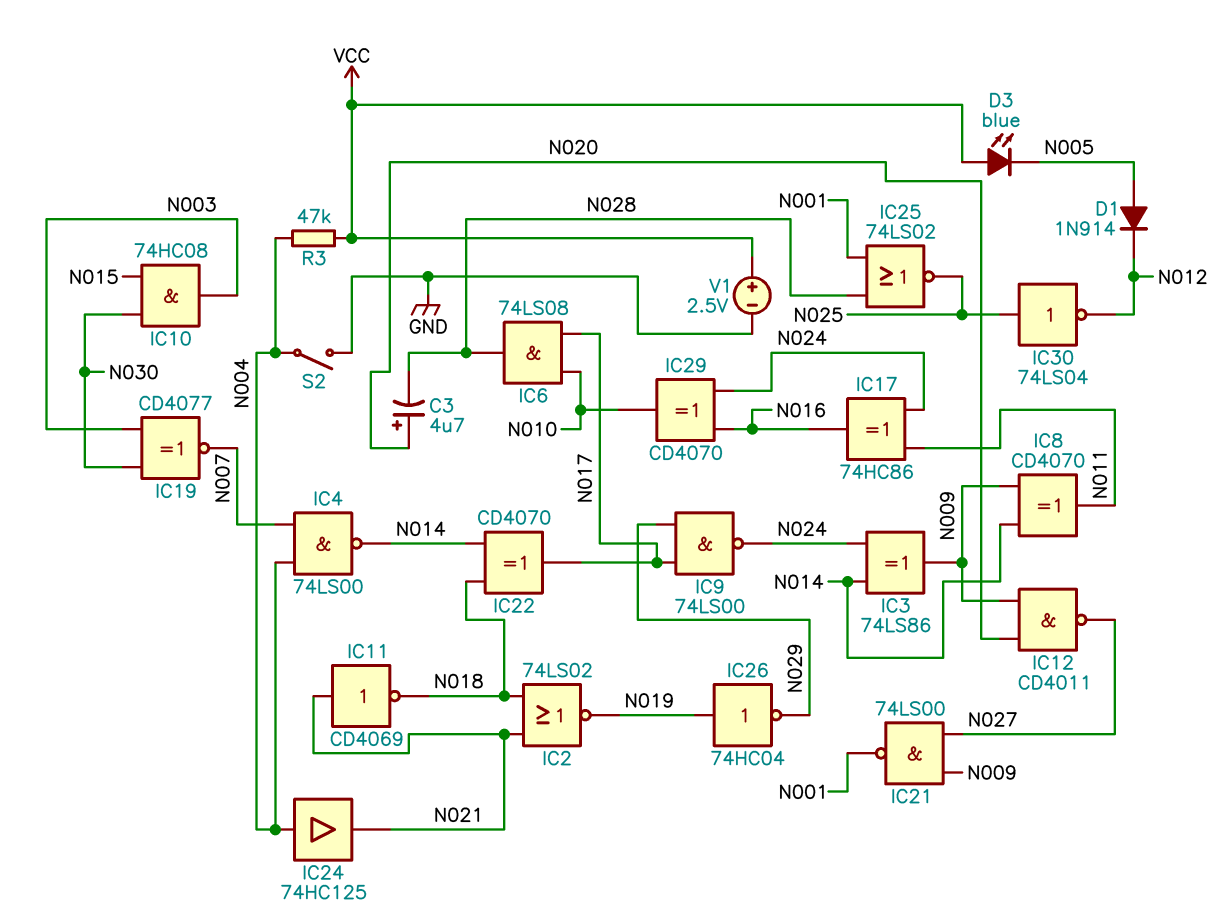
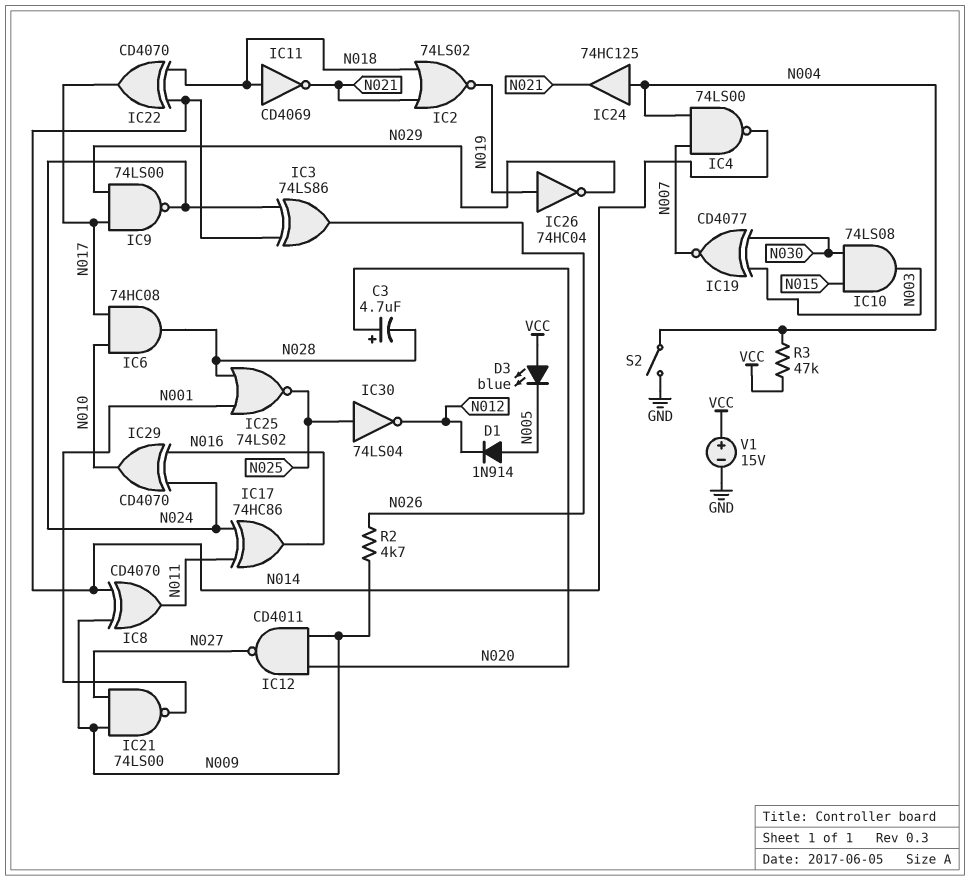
IC3: XOR 74LS86 (in N014, in N024, out N009) -> XOR 74LS86 (in N014, in N024, out N026)
IC6: AND 74LS08 (in N010, in N017, out N028) -> AND 74HC08 (in N010, in N017, out N028)
IC10: AND 74HC08 (in N015, in N030, out N003) -> AND 74LS08 (in N015, in N030, out N003)
IC11: NOT CD4069 (in N021, out N018) -> NOT CD4069 (in N018, out N021)
R2: none -> 4.7k (N009, N026)
V1: 2.5V (plus VCC, minus GND) -> 15V (plus VCC, minus GND)

